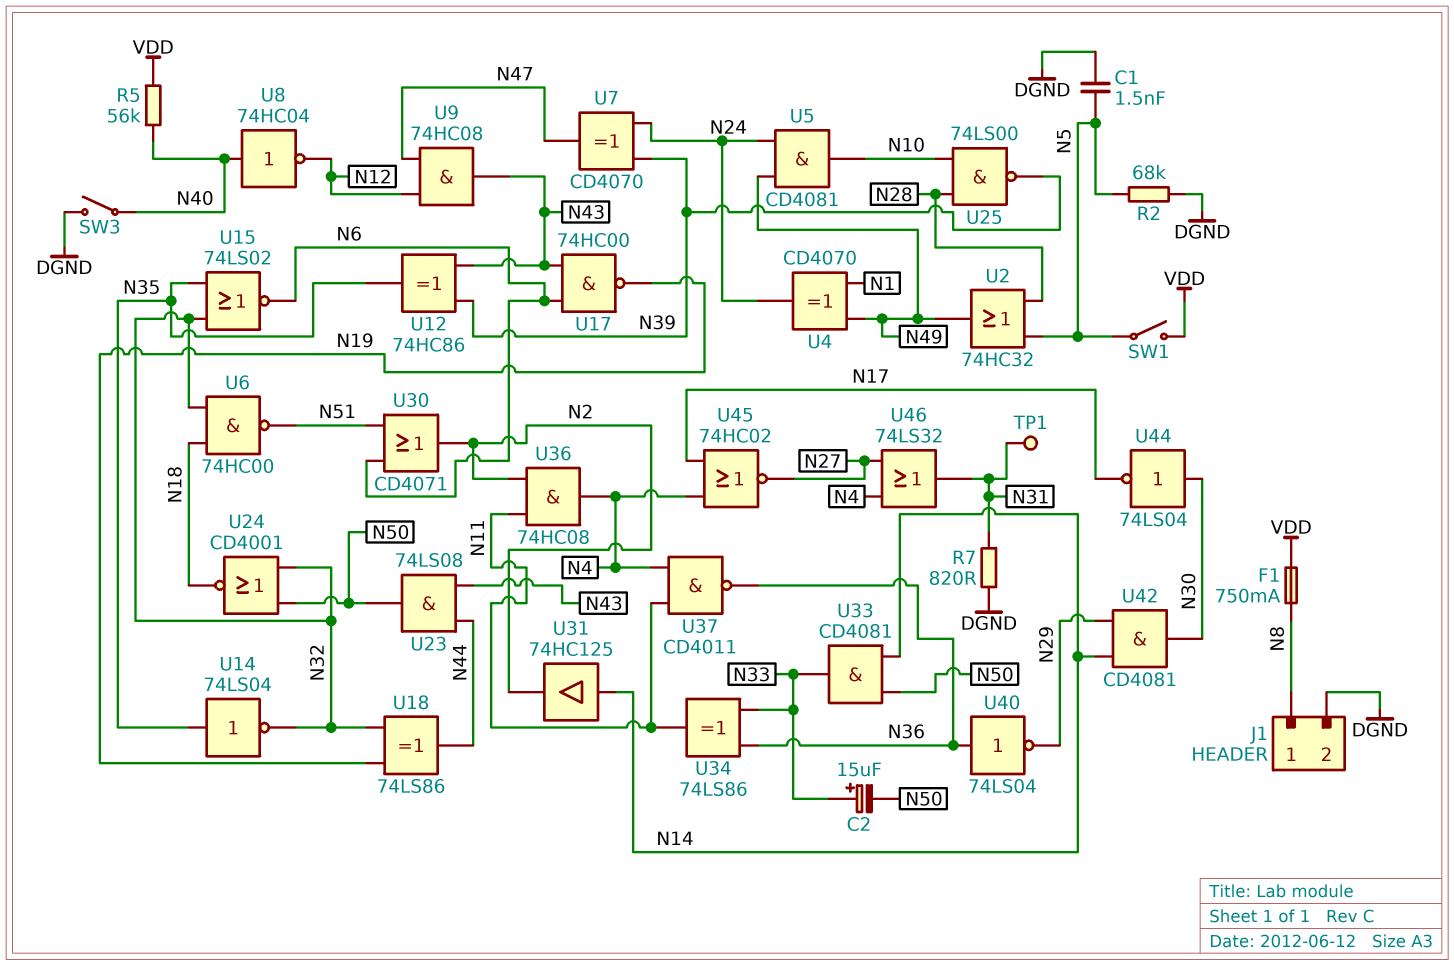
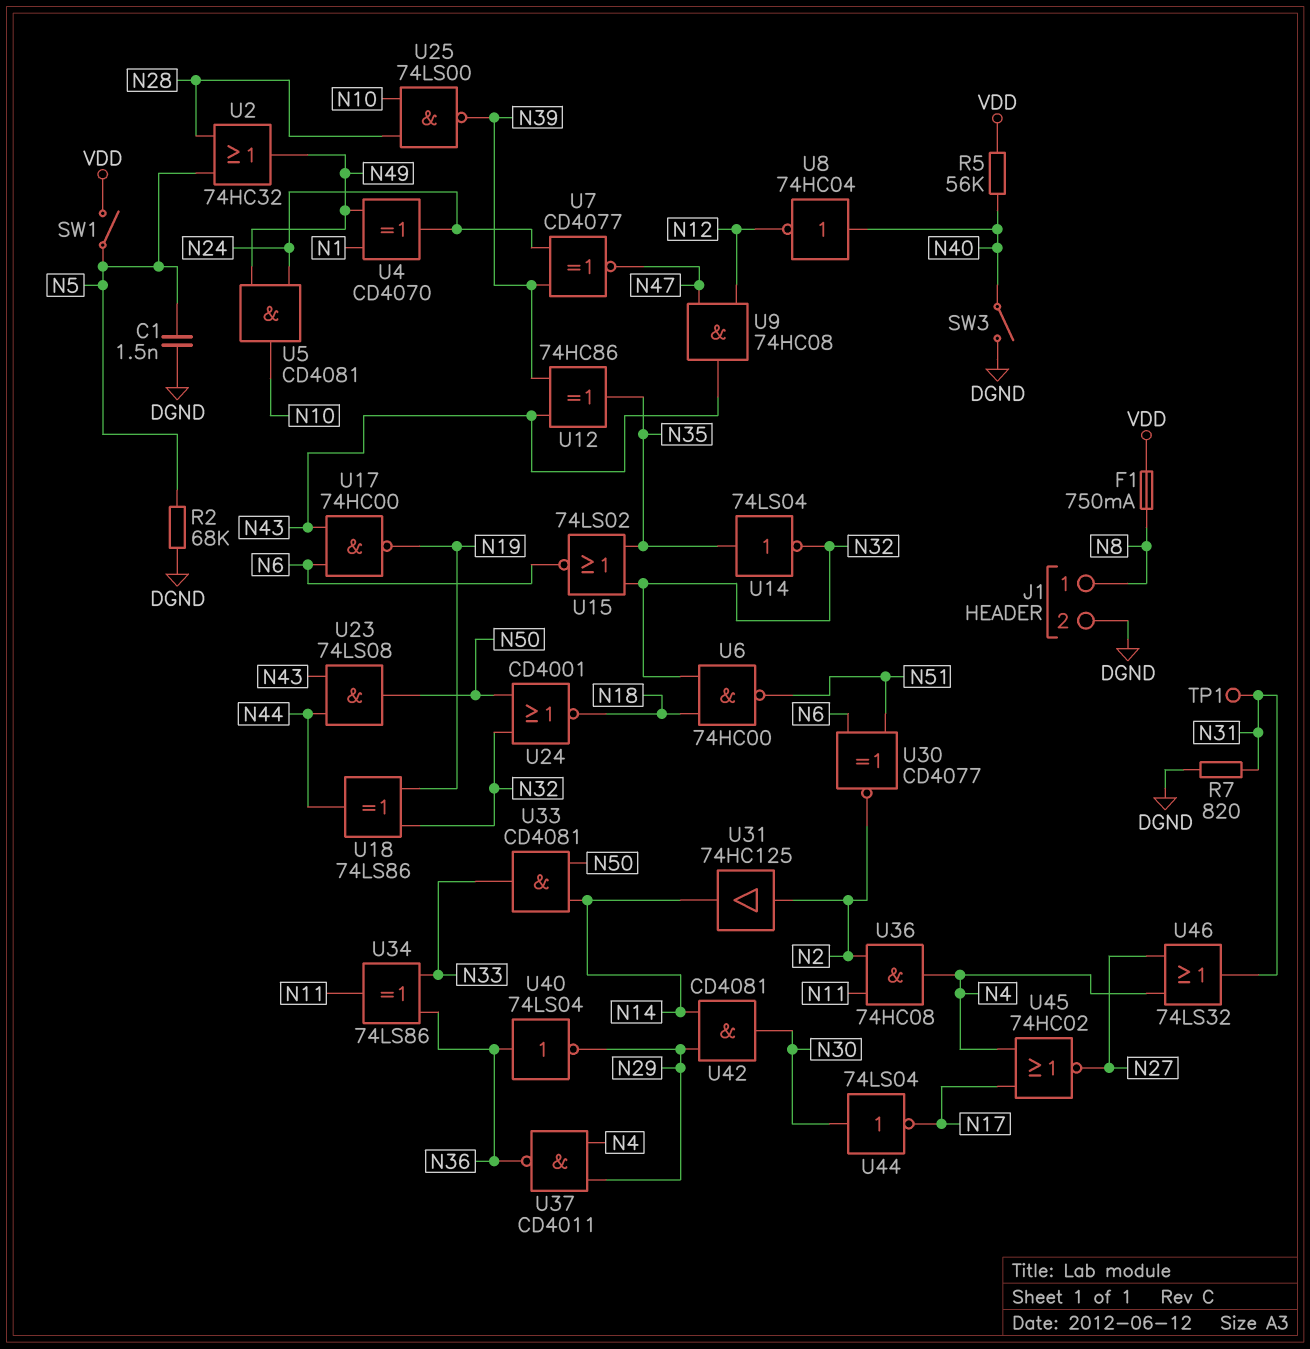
C2: 15uF (plus N33, minus N50) -> none
U7: XOR CD4070 (in N24, in N39, out N47) -> XNOR CD4077 (in N24, in N39, out N47)
U30: OR CD4071 (in N6, in N51, out N2) -> XNOR CD4077 (in N6, in N51, out N2)
U31: buffer 74HC125 (in N14, out N2) -> buffer 74HC125 (in N2, out N14)
U37: NAND CD4011 (in N4, in N11, out N36) -> NAND CD4011 (in N4, in N29, out N36)

